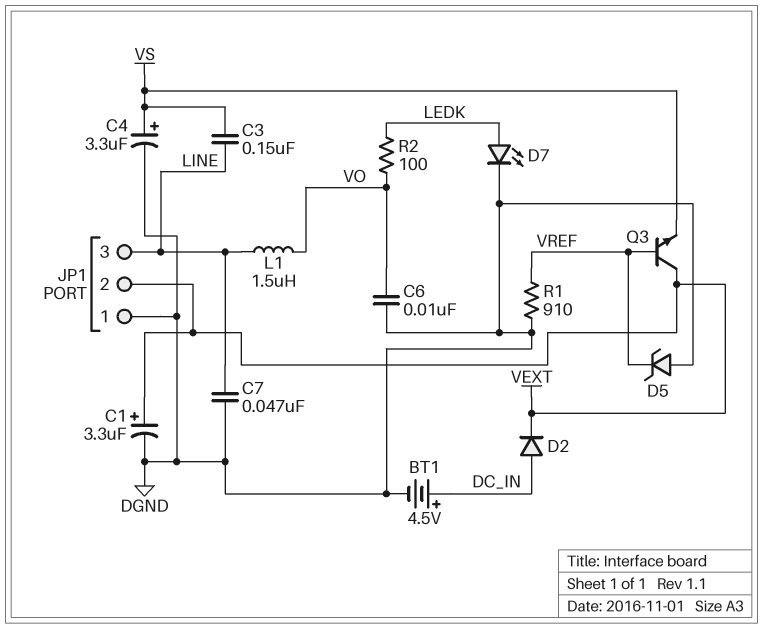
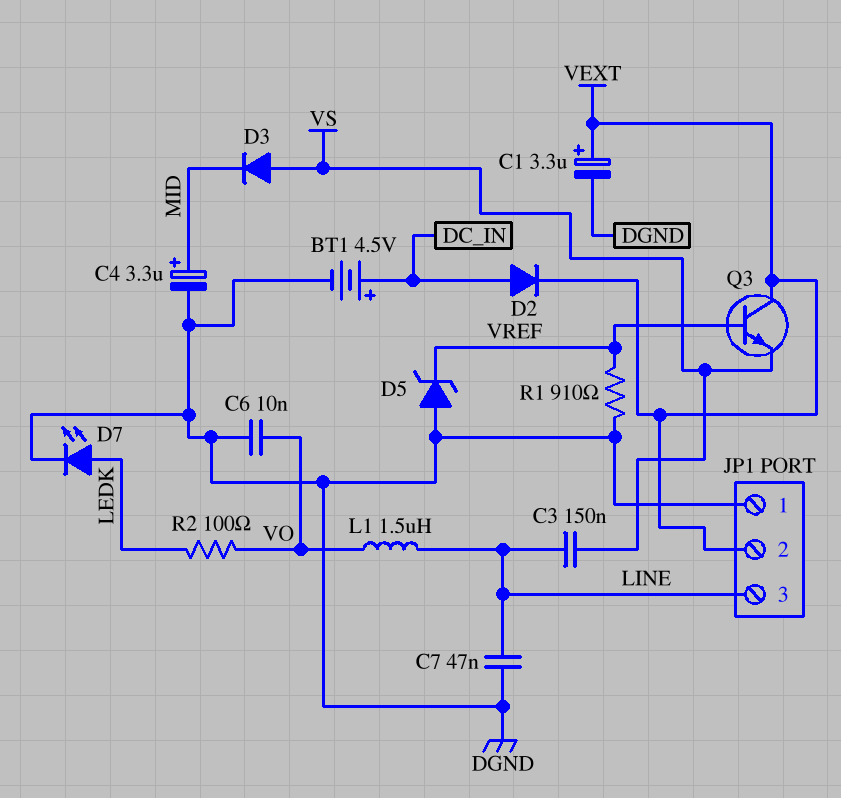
C4: 3.3uF (plus VS, minus DGND) -> 3.3uF (plus MID, minus DGND)
D3: none -> diode (A VS, K MID)

